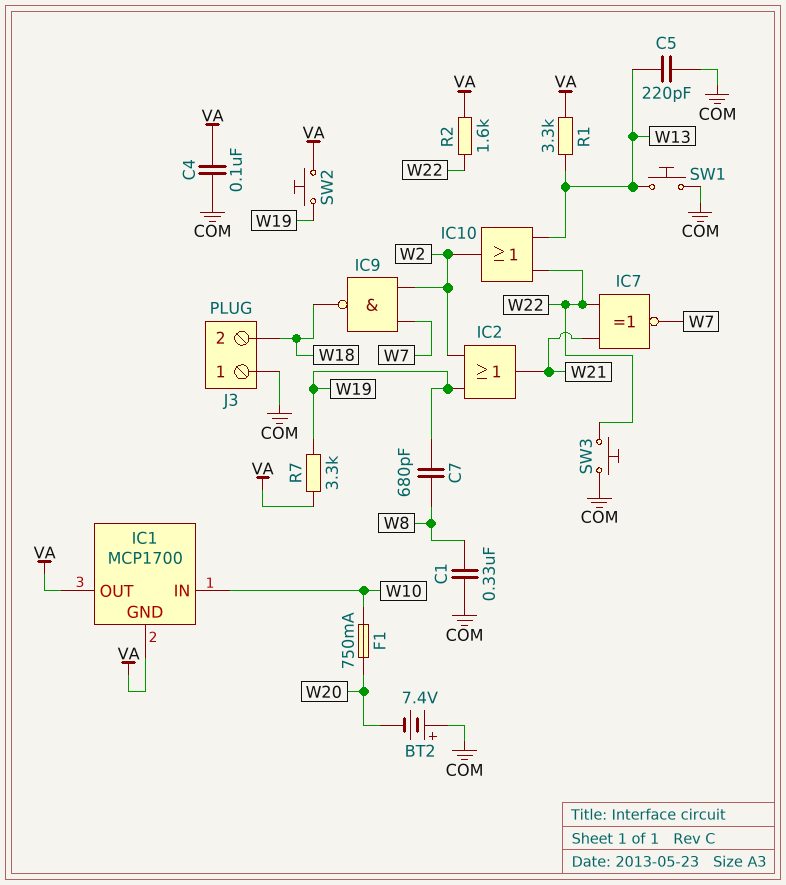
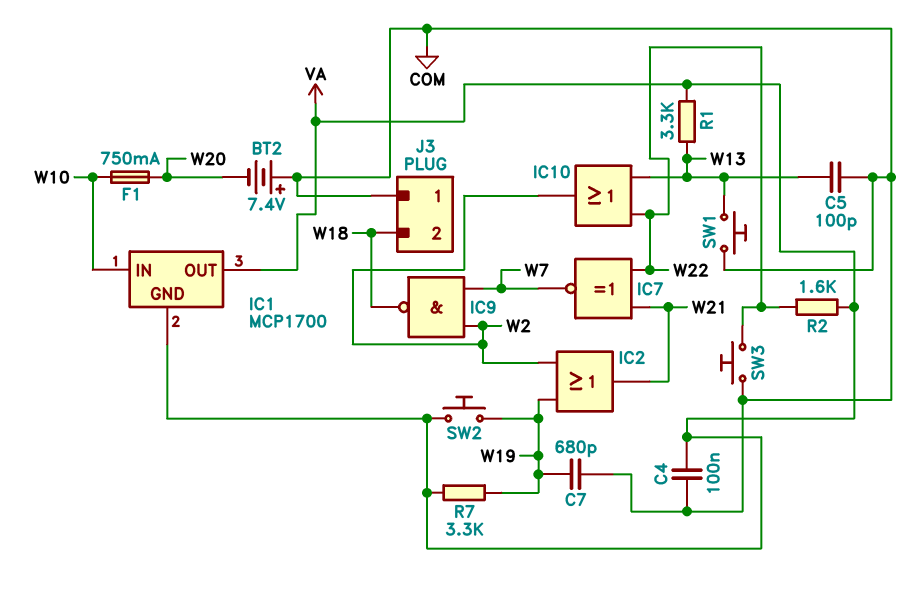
C1: 330nF (COM, W8) -> none
C5: 220pF (COM, W13) -> 100pF (COM, W13)
C7: 680pF (W8, W19) -> 680pF (COM, W19)

